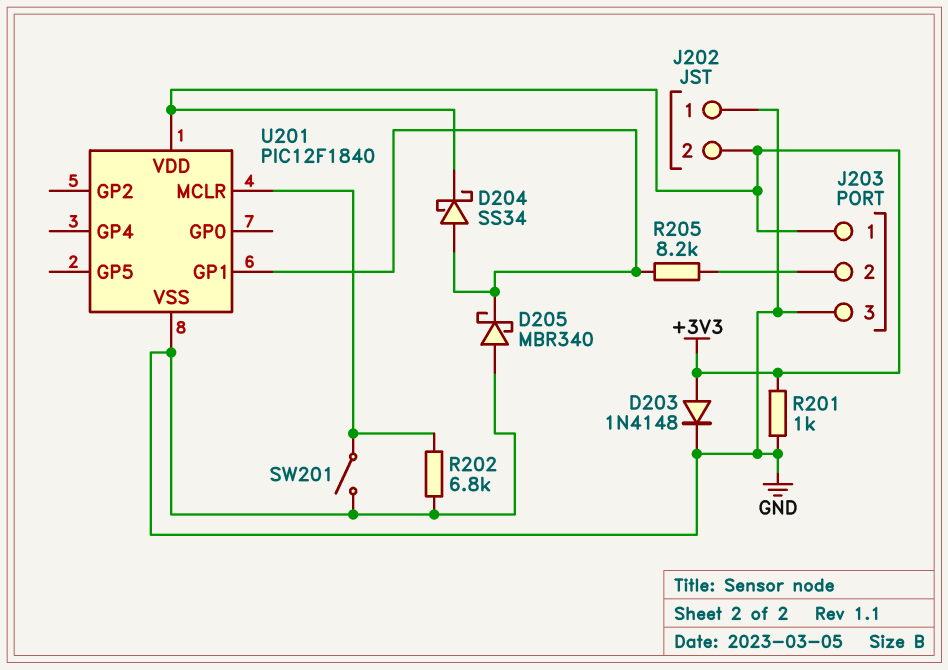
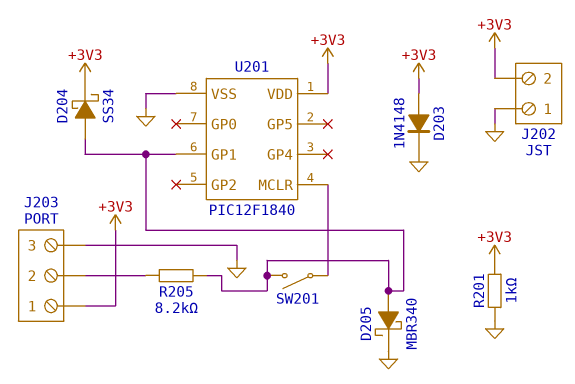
D205: schottky MBR340 (A GND, K U201/GP1) -> schottky MBR340 (A U201/GP1, K GND)
R202: 6.8k (GND, U201/MCLR) -> none
SW201: switch (GND, U201/MCLR) -> switch (U201/GP1, U201/MCLR)

